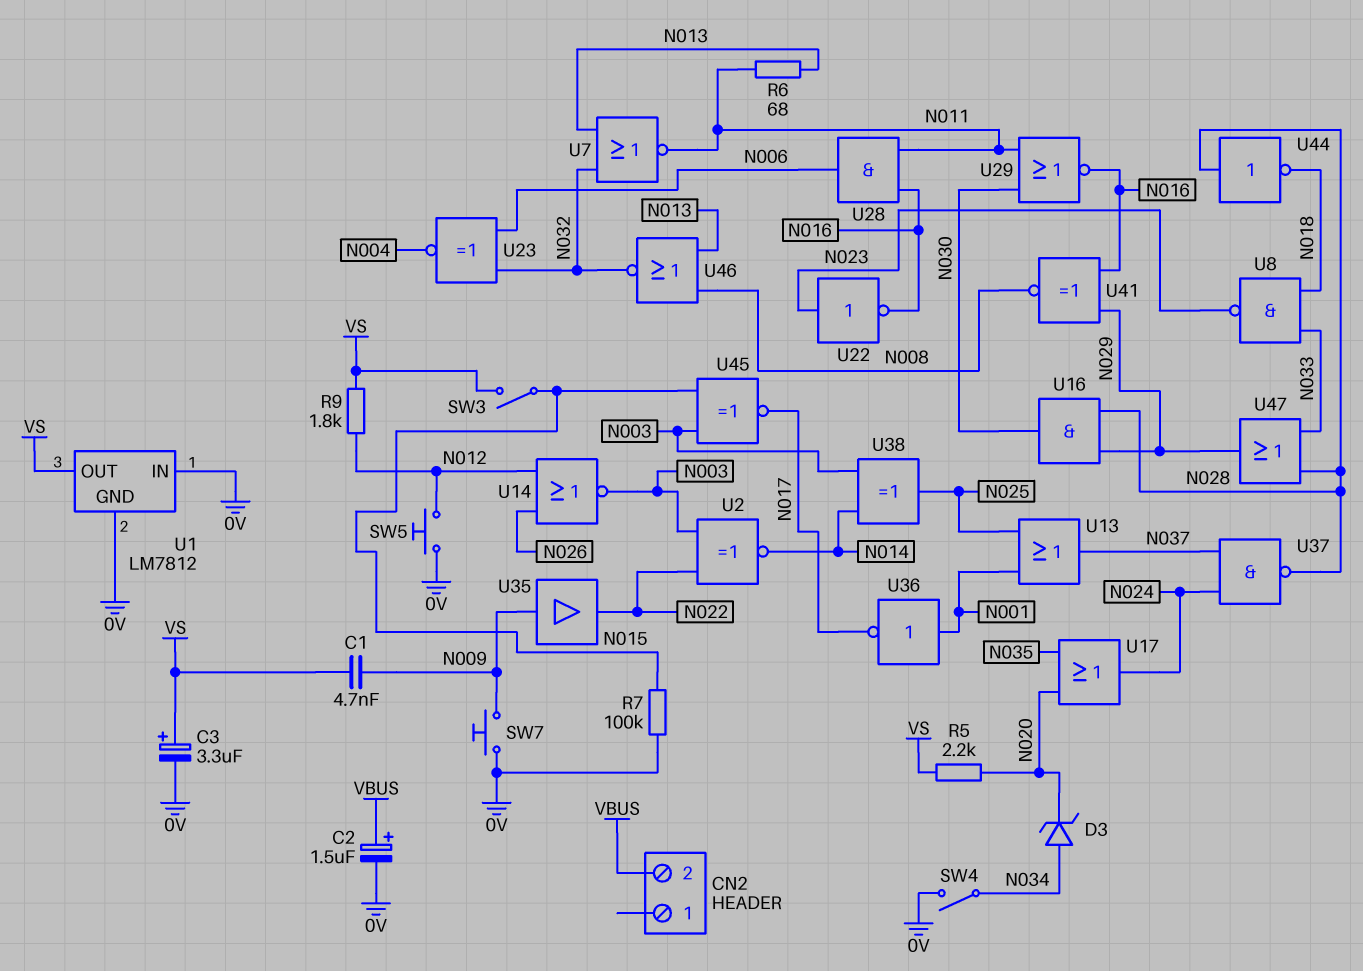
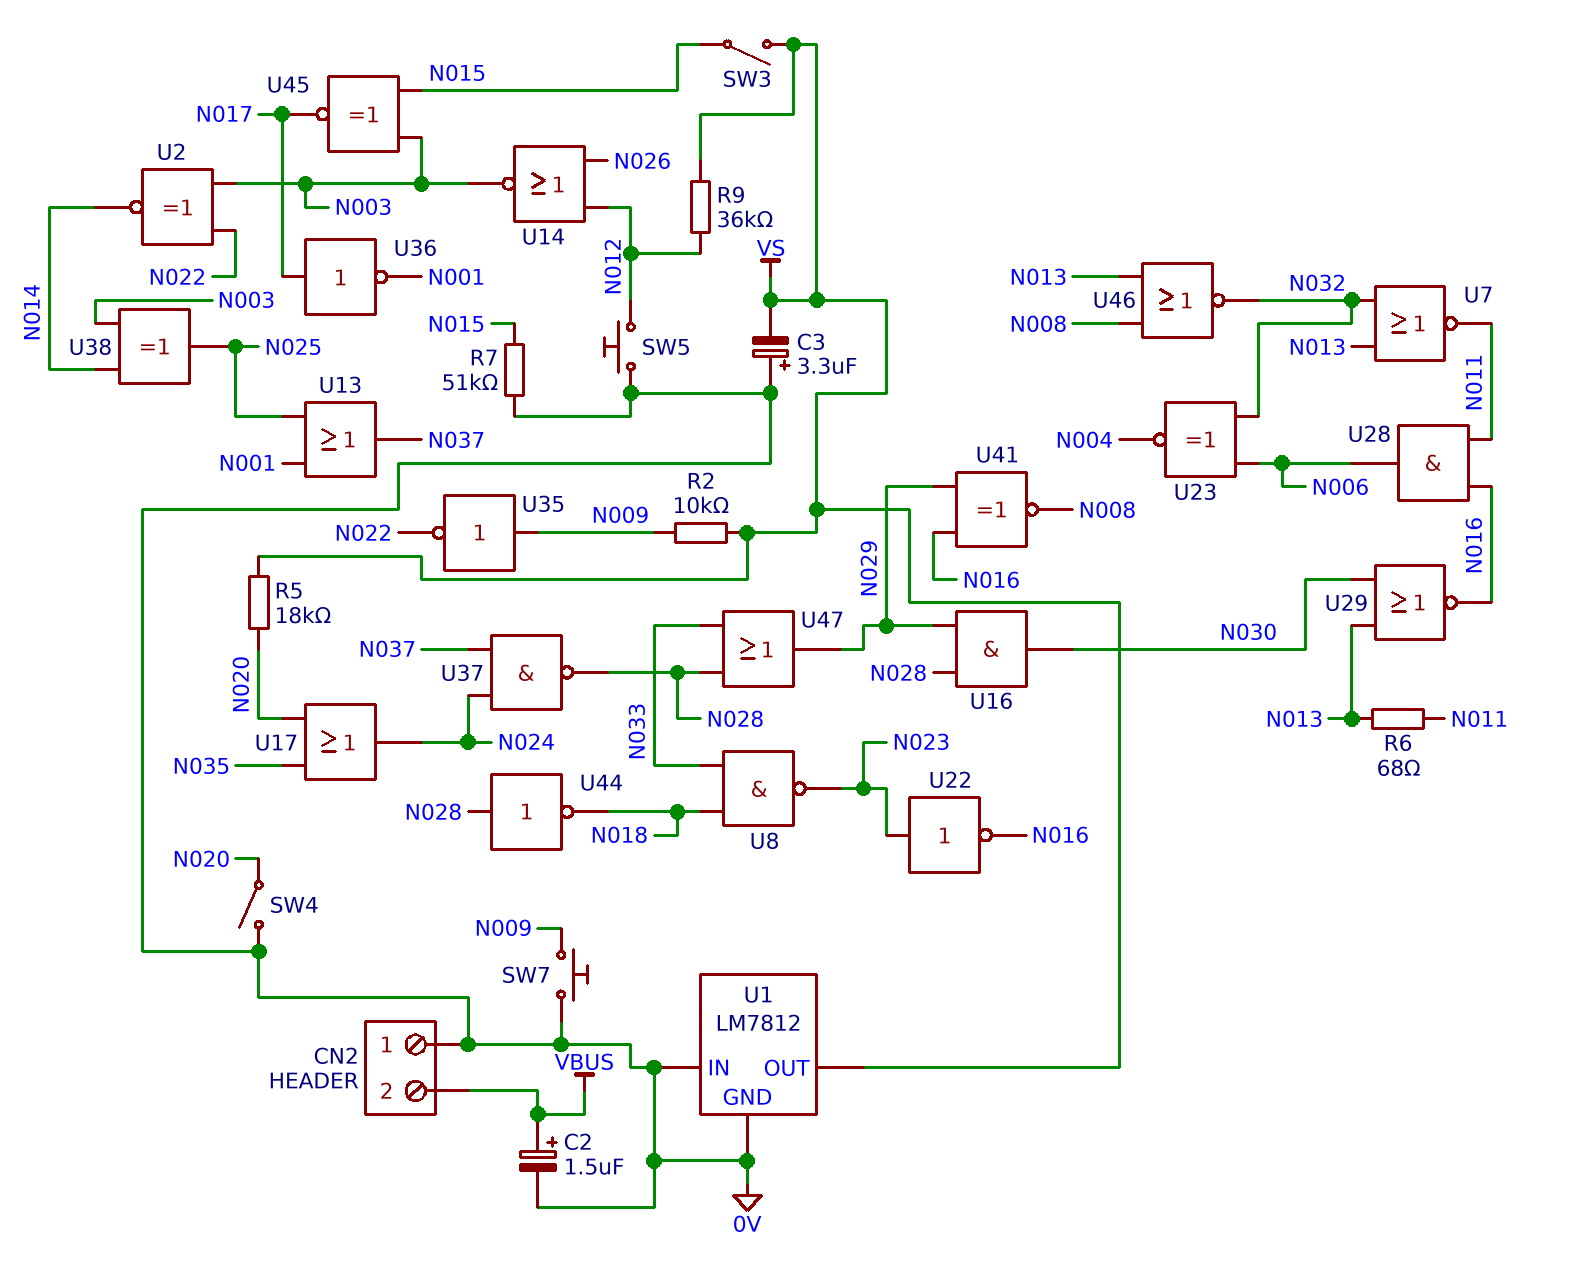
C1: 4.7nF (N009, VS) -> none
C3: 3.3uF (plus VS, minus 0V) -> 3.3uF (plus 0V, minus VS)
CN2 pin 1: none -> 0V
D3: zener (A N034, K N020) -> none
R2: none -> 10k (N009, VS)
R5: 2.2k (N020, VS) -> 18k (N020, VS)
R7: 100k (0V, N015) -> 51k (0V, N015)
R9: 1.8k (N012, VS) -> 36k (N012, VS)
SW4: switch (0V, N034) -> switch (0V, N020)
U29: NOR (in N011, in N030, out N016) -> NOR (in N013, in N030, out N016)
U35: buffer (in N009, out N022) -> NOT (in N009, out N022)
U36: NOT (in N001, out N017) -> NOT (in N017, out N001)

